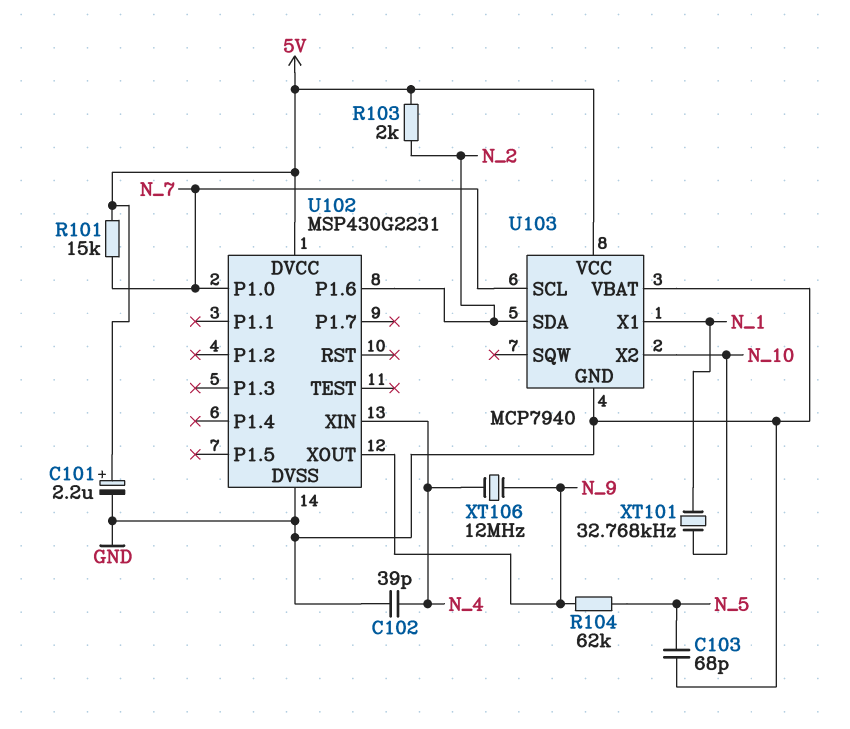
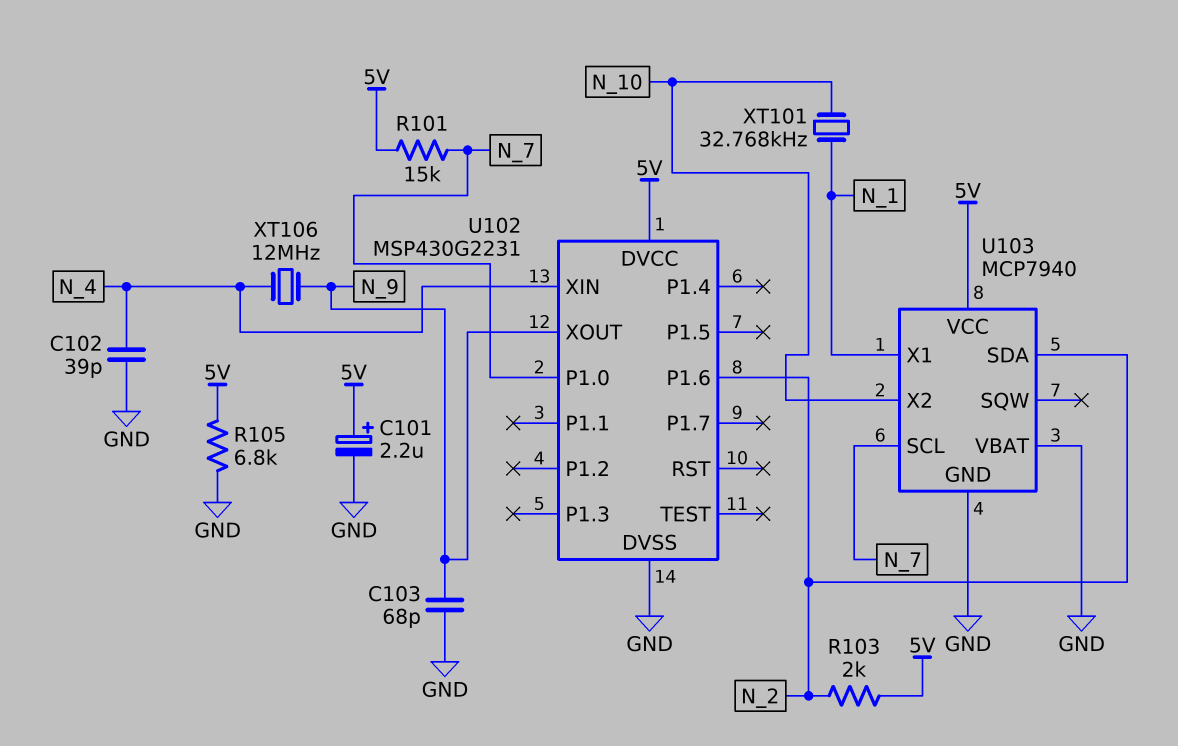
C103: 68pF (GND, N_5) -> 68pF (GND, N_9)
R104: 62k (N_5, N_9) -> none
R105: none -> 6.8k (5V, GND)

